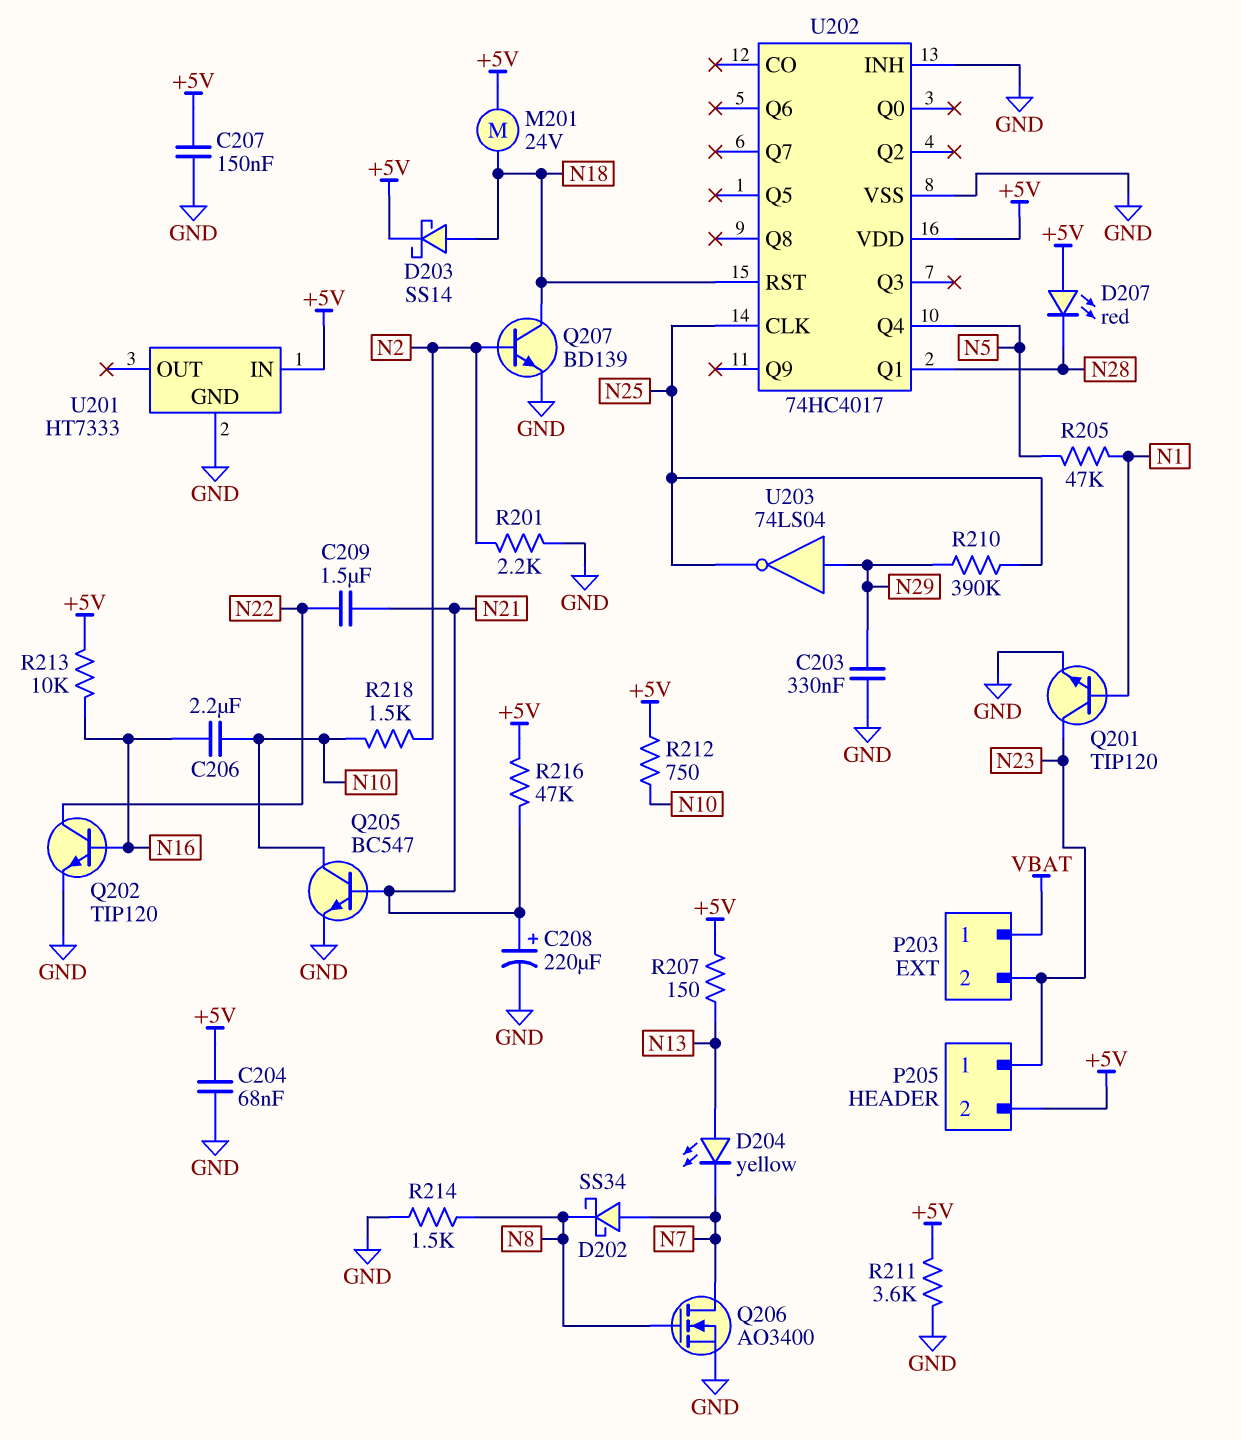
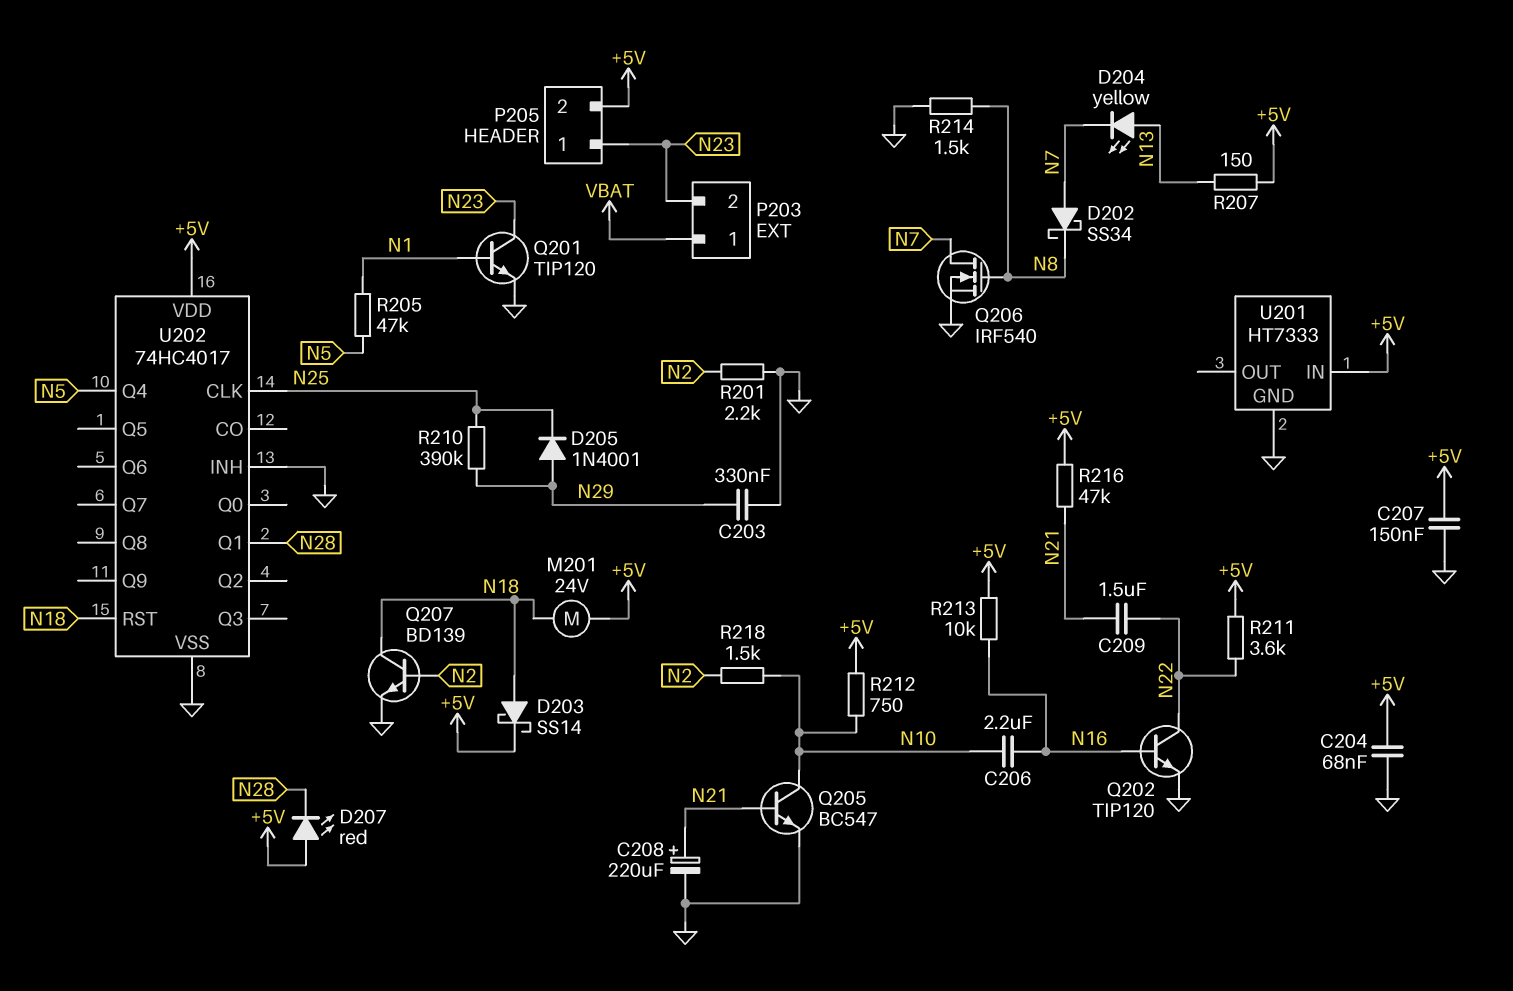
D205: none -> diode 1N4001 (A N29, K N25)
Q206: NMOS AO3400 (G N8, D N7, S GND) -> NMOS IRF540 (G N8, D N7, S GND)
R211: 3.6k (+5V, GND) -> 3.6k (+5V, N22)
U203: NOT 74LS04 (in N29, out N25) -> none

